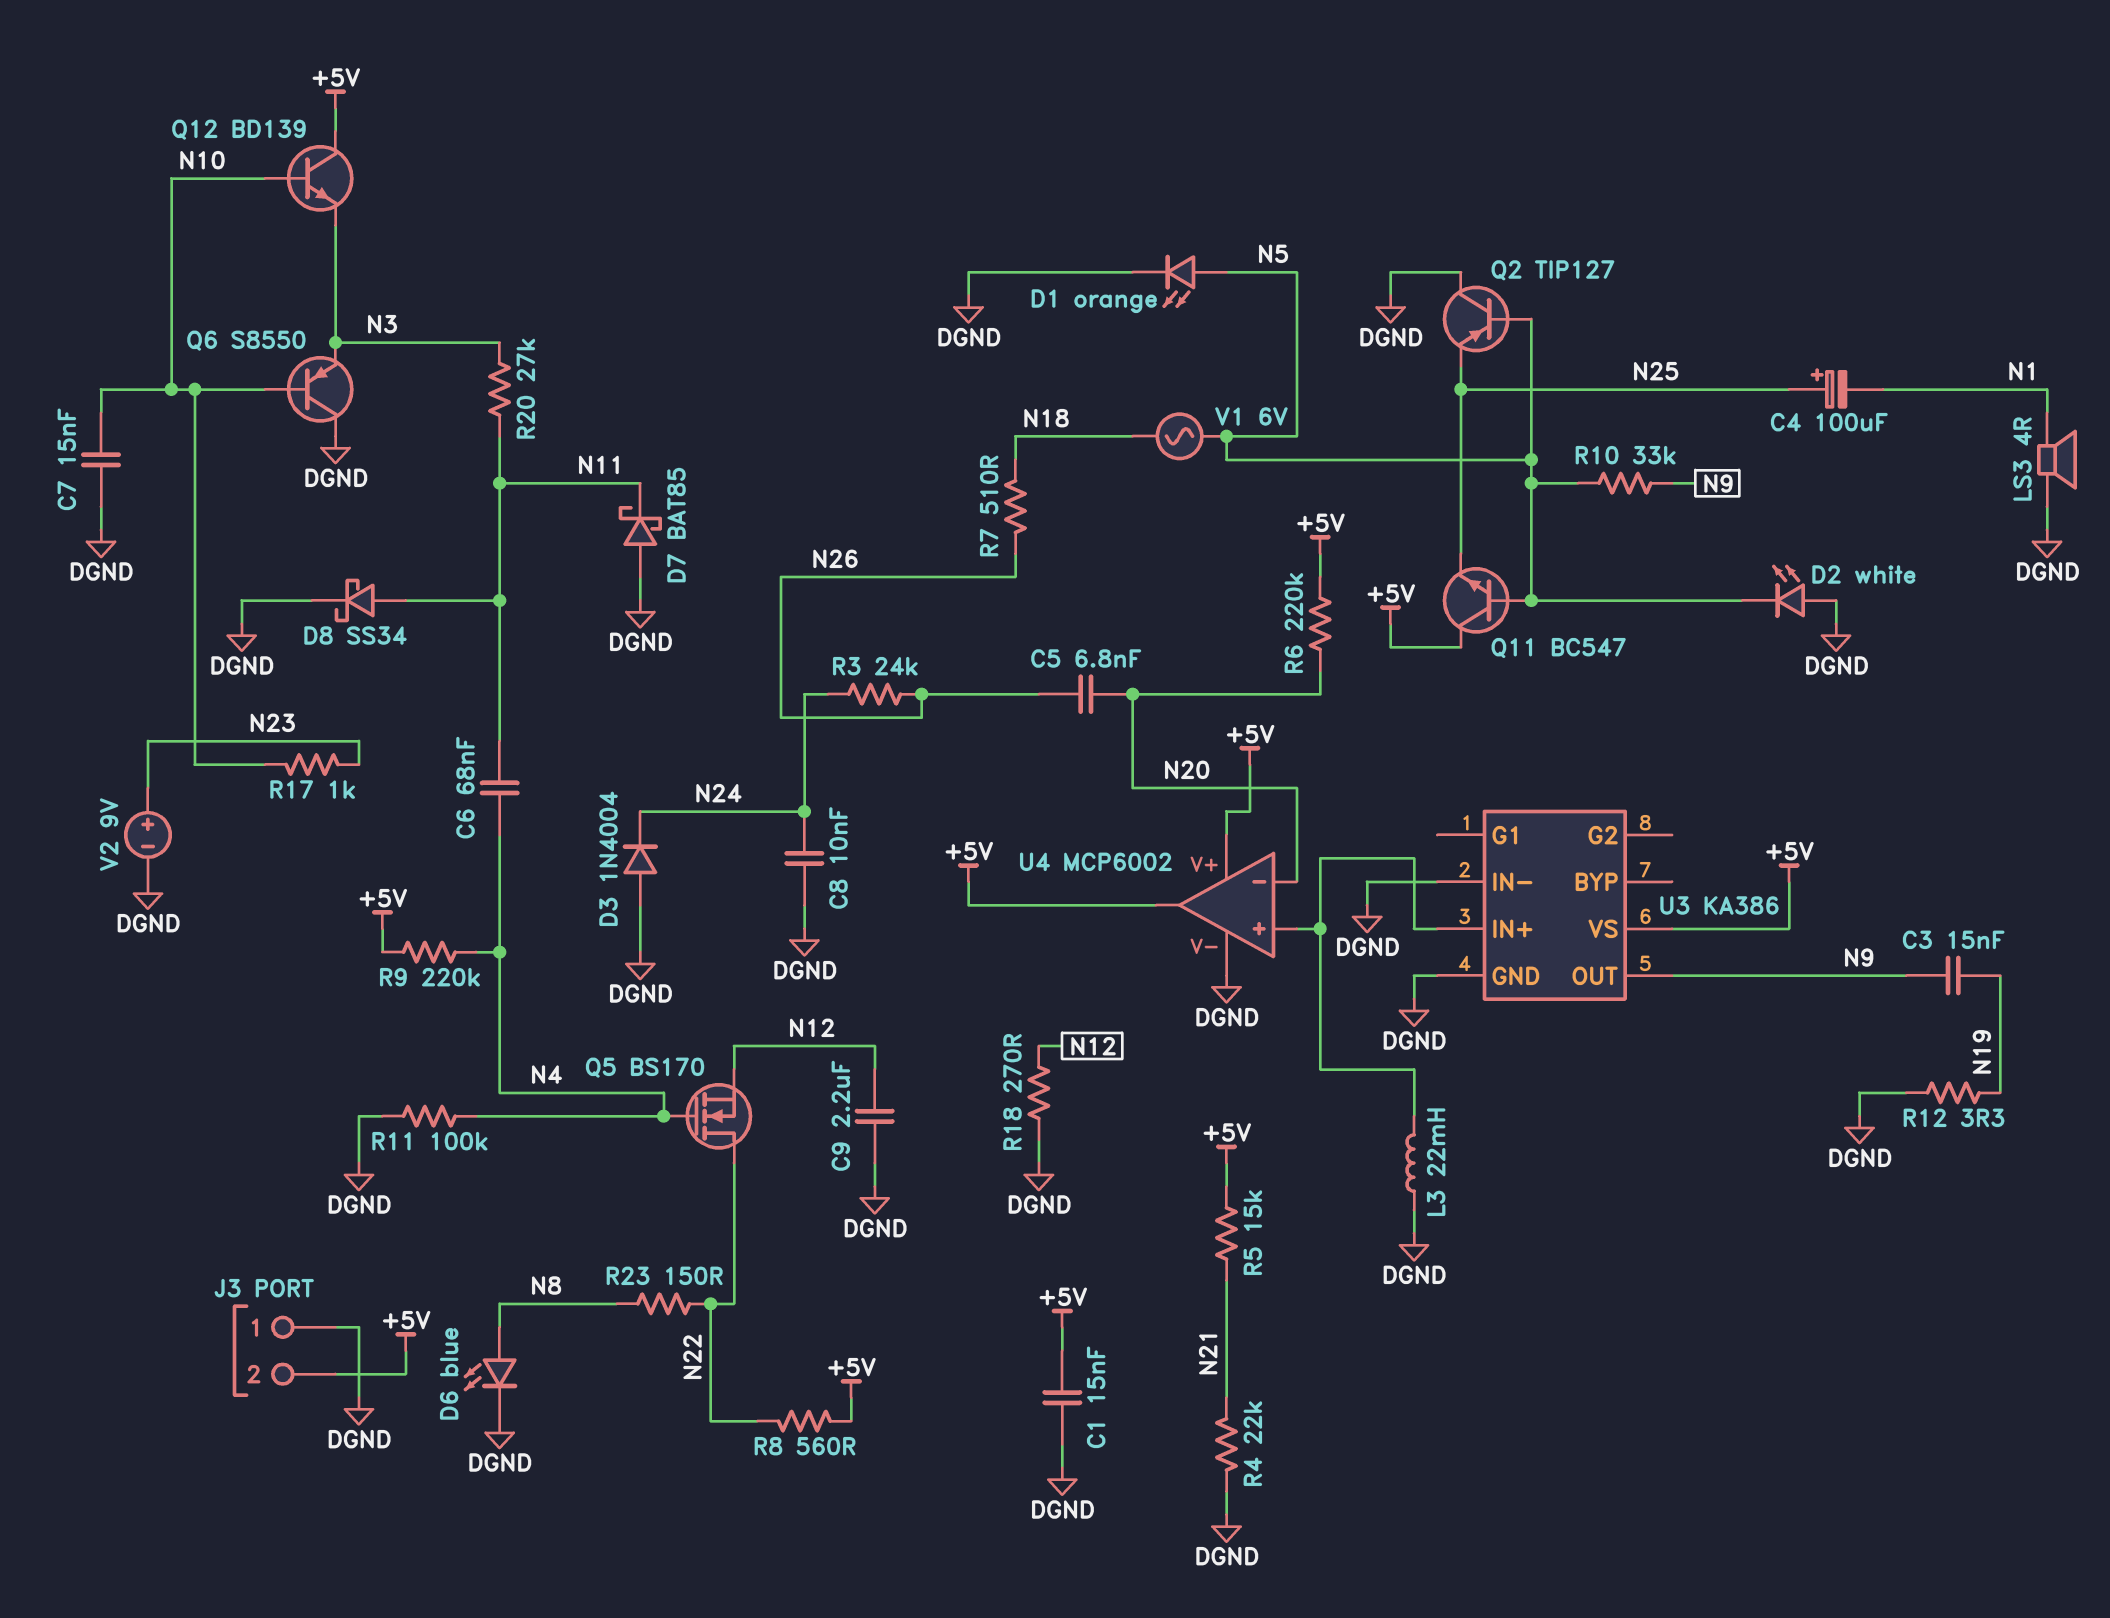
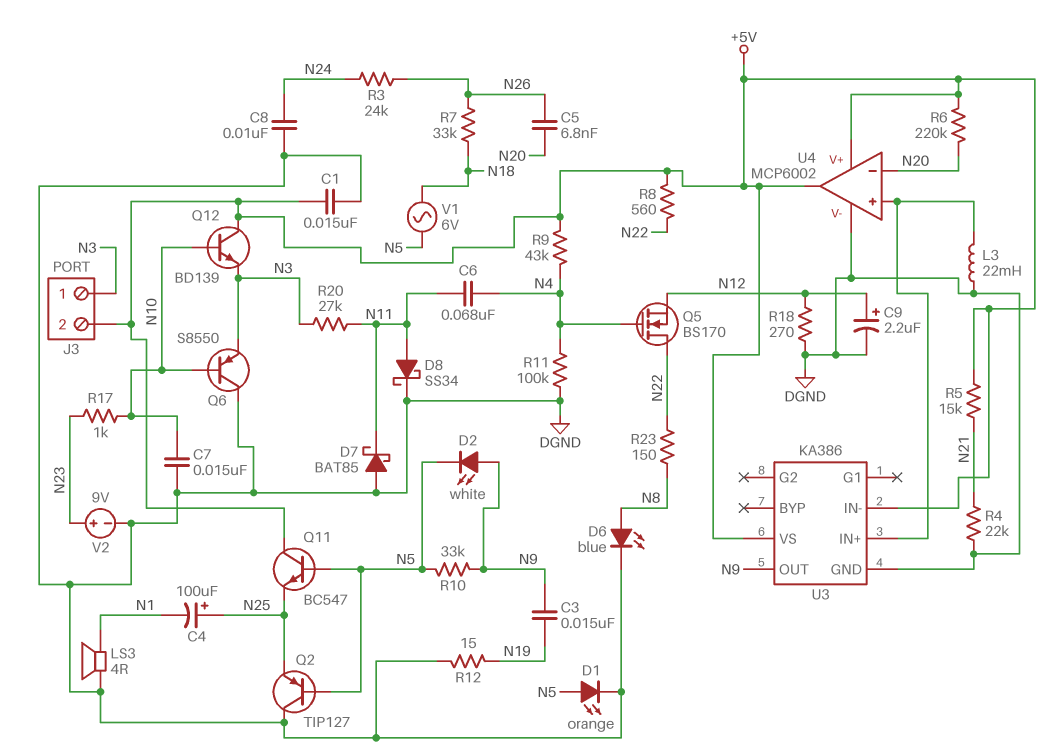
C9: 2.2uF (DGND, N12) -> 2.2uF (plus N12, minus DGND)
D2: LED white (A DGND, K N5) -> LED white (A N9, K N5)
D3: diode 1N4004 (A DGND, K N24) -> none
J3 pin 1: DGND -> N3
R7: 510 (N18, N26) -> 33k (N18, N26)
R9: 220k (+5V, N4) -> 43k (+5V, N4)
R12: 3.3 (DGND, N19) -> 15 (DGND, N19)
U3 pin IN-: DGND -> +5V

